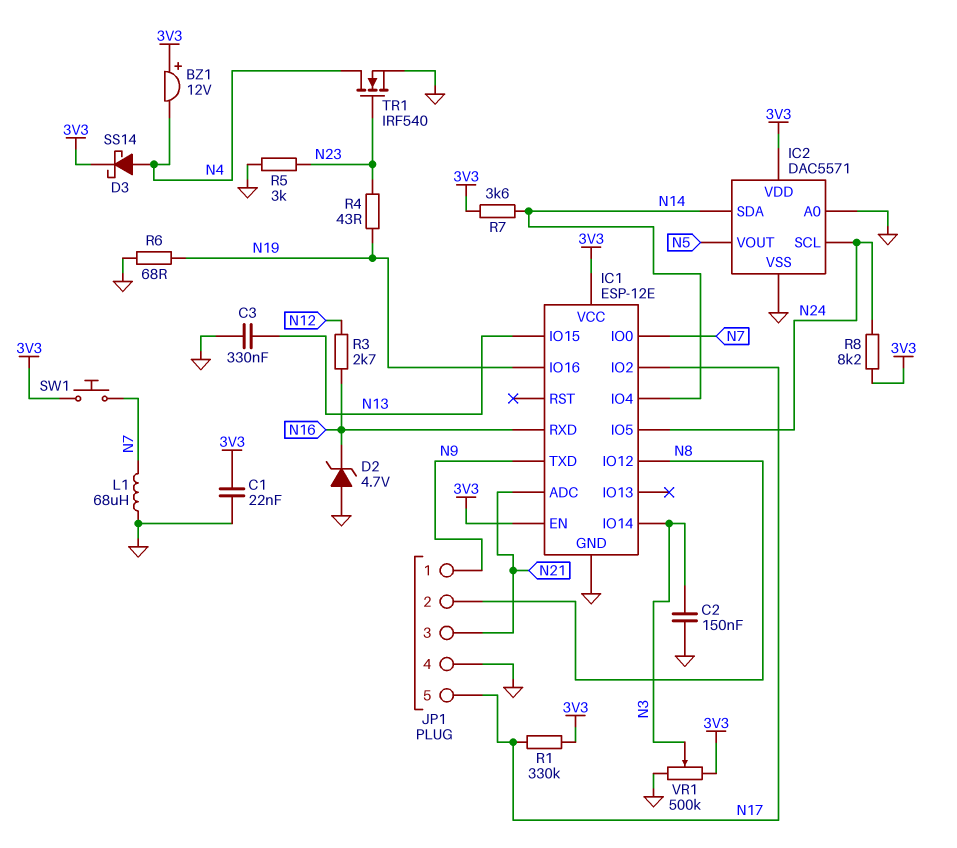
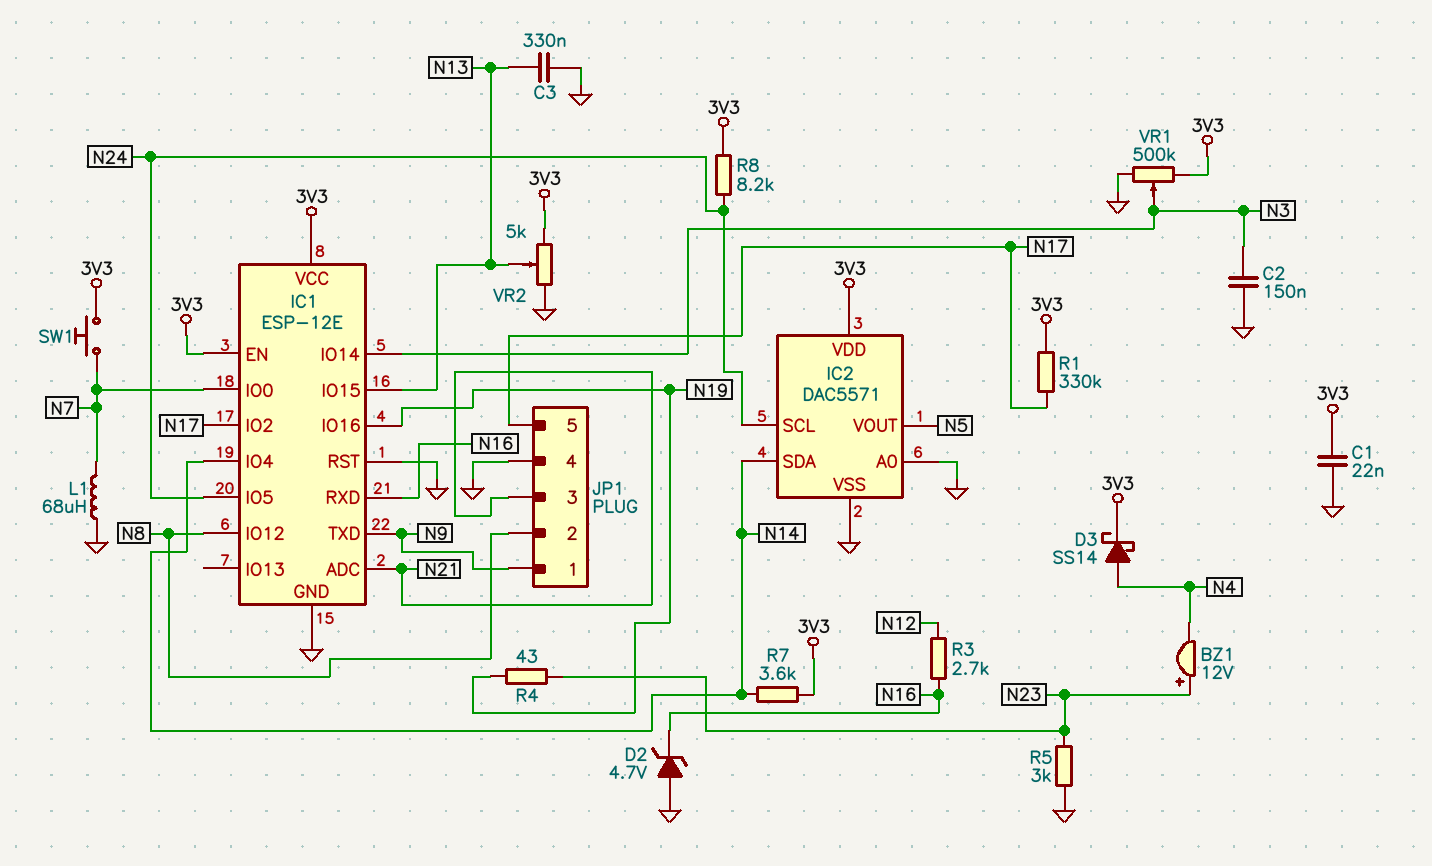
BZ1: buzzer 12V (plus 3V3, minus N4) -> buzzer 12V (plus N23, minus N4)
IC1 pin RST: none -> GND
R6: 68 (GND, N19) -> none
TR1: NMOS IRF540 (G N23, D N4, S GND) -> none
VR2: none -> 5k (3V3, GND, wiper N13)

